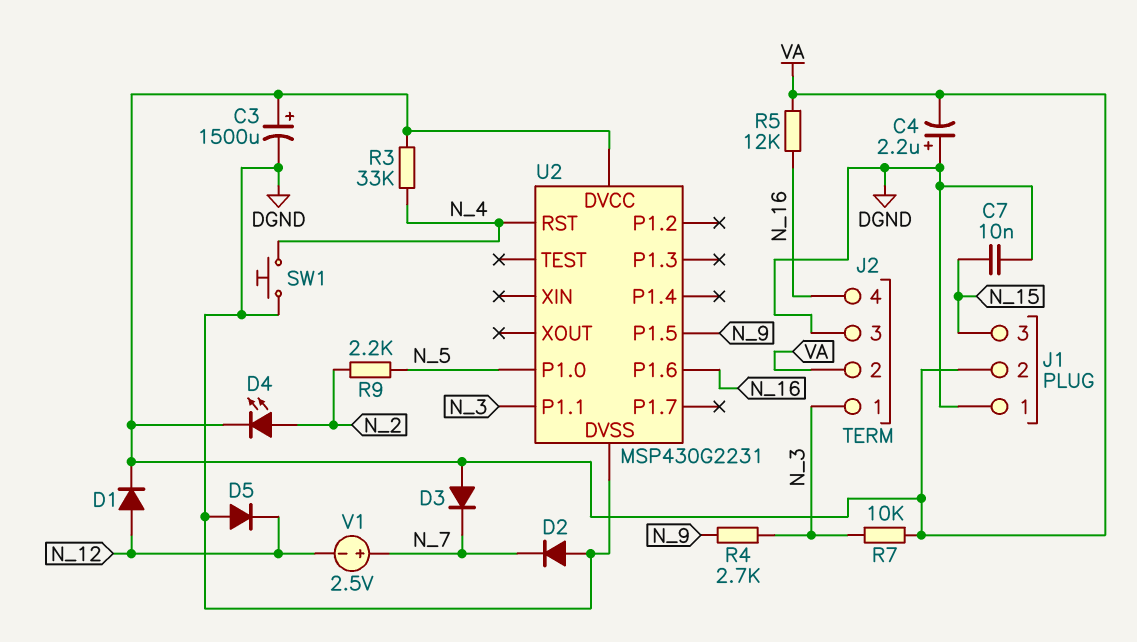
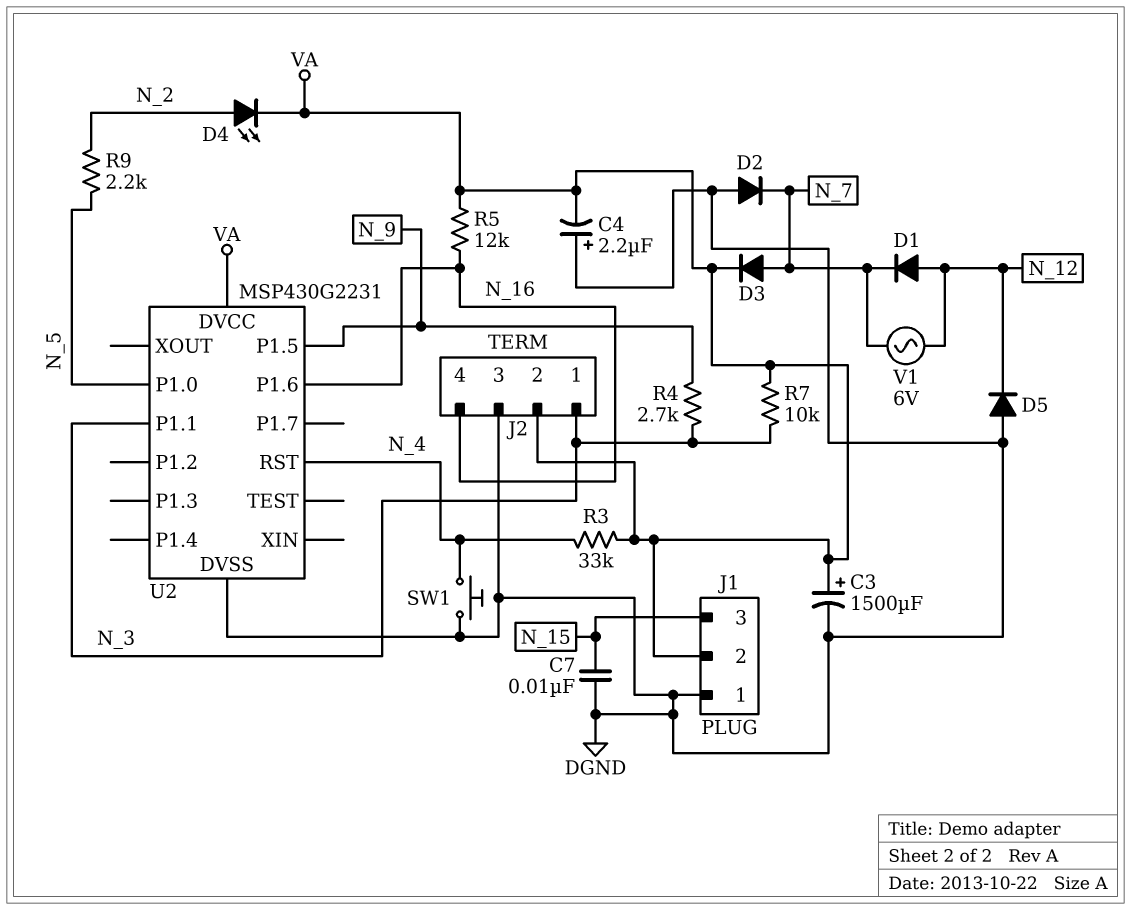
D1: diode (A N_12, K VA) -> diode (A N_12, K N_7)
D3: diode (A VA, K N_7) -> diode (A N_7, K VA)
V1: 2.5V (plus N_7, minus N_12) -> AC 6V (N_7, N_12)

